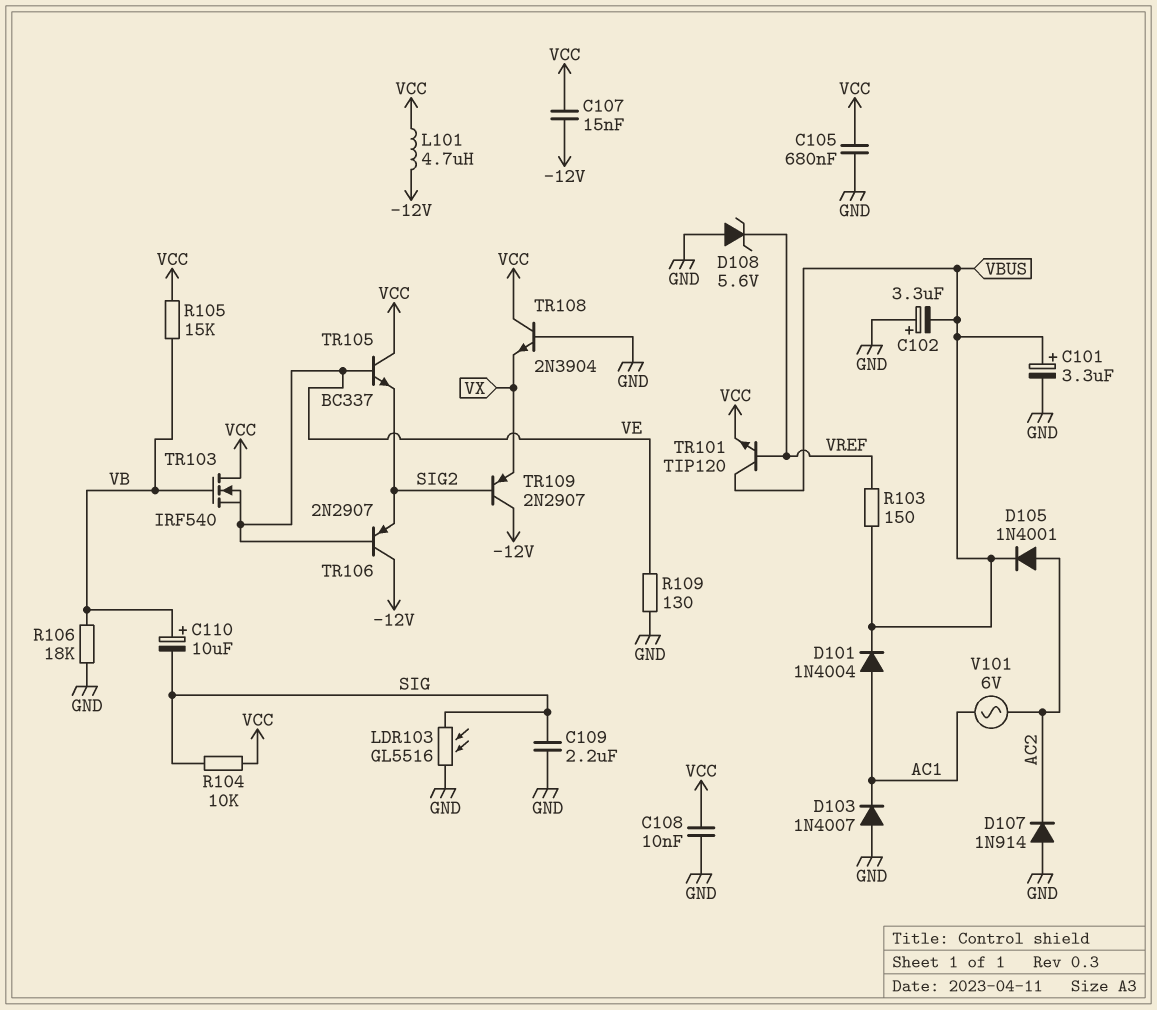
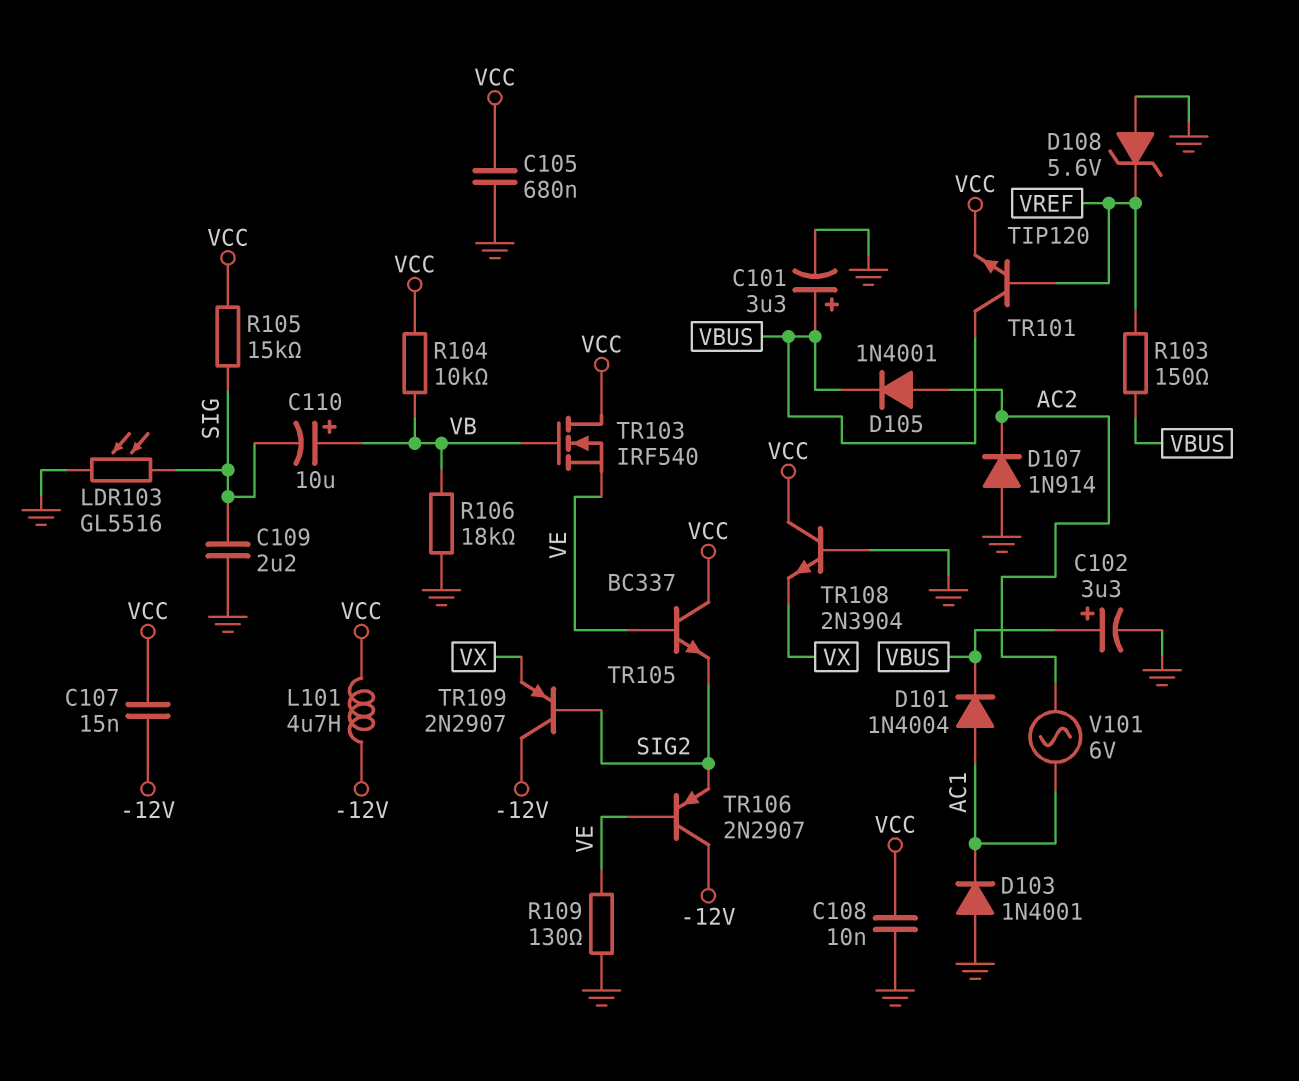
C102: 3.3uF (plus GND, minus VBUS) -> 3.3uF (plus VBUS, minus GND)
D103: diode 1N4007 (A GND, K AC1) -> diode 1N4001 (A GND, K AC1)
R104: 10k (SIG, VCC) -> 10k (VB, VCC)
R105: 15k (VB, VCC) -> 15k (SIG, VCC)

